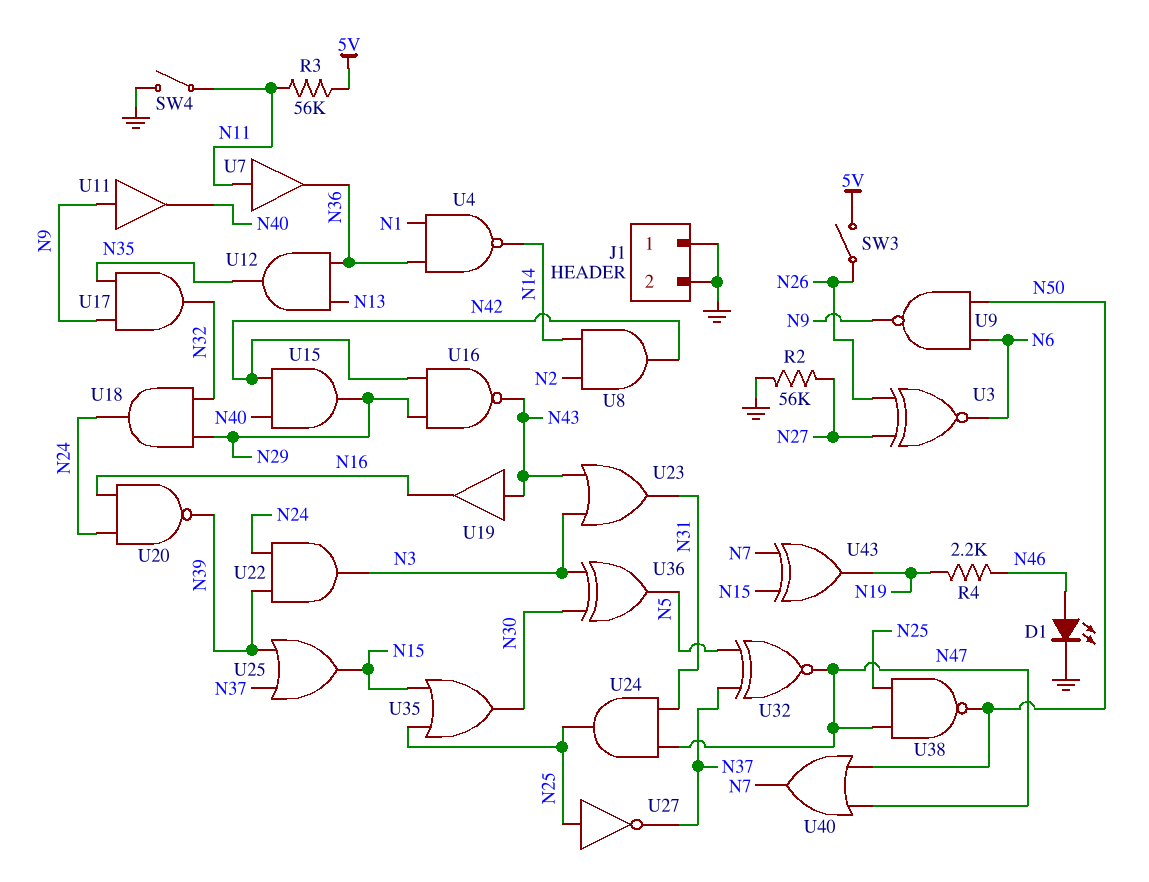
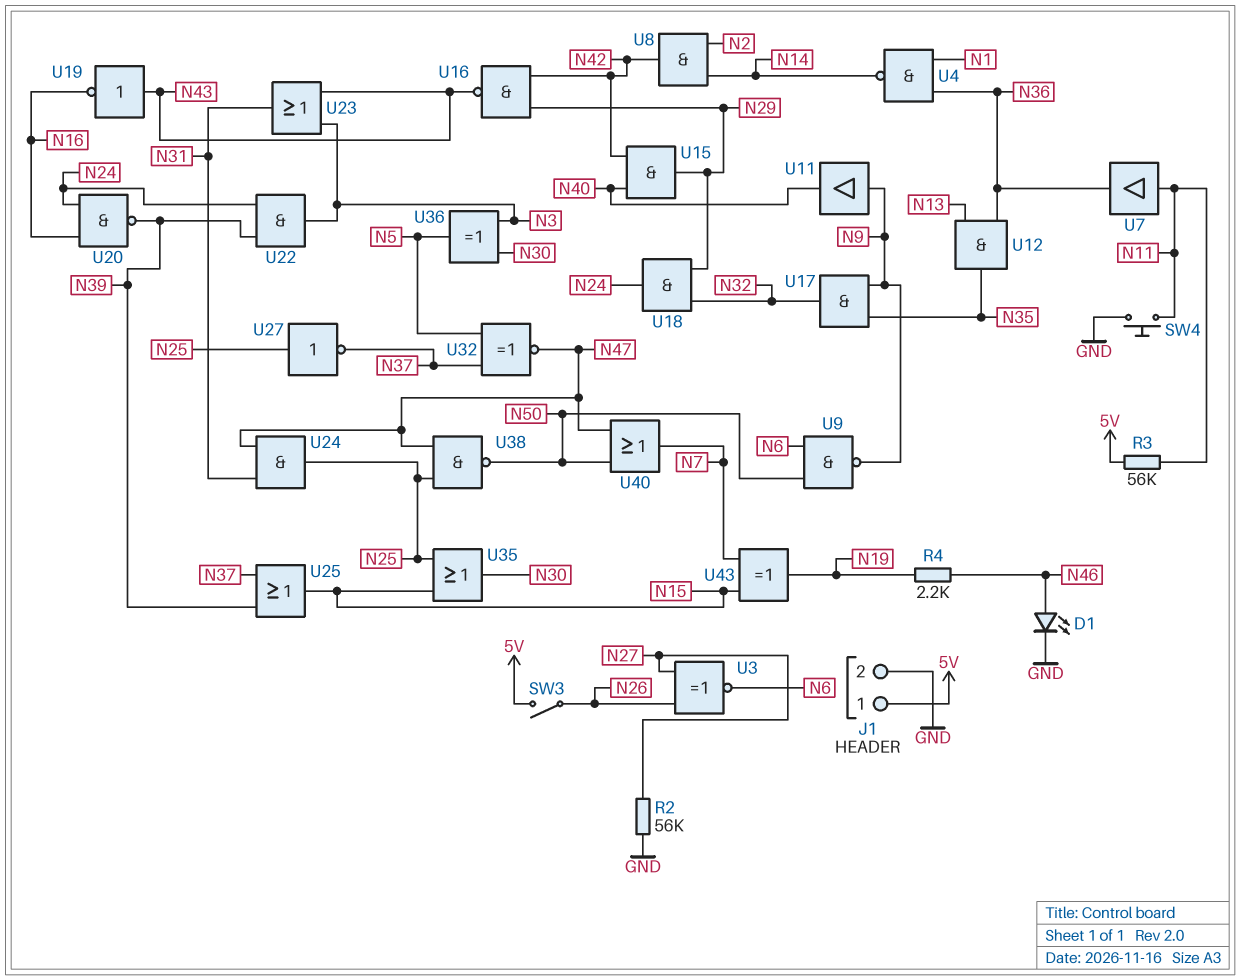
J1 pin 1: GND -> 5V
SW4: switch (GND, N11) -> button (GND, N11)
U19: buffer (in N43, out N16) -> NOT (in N43, out N16)

